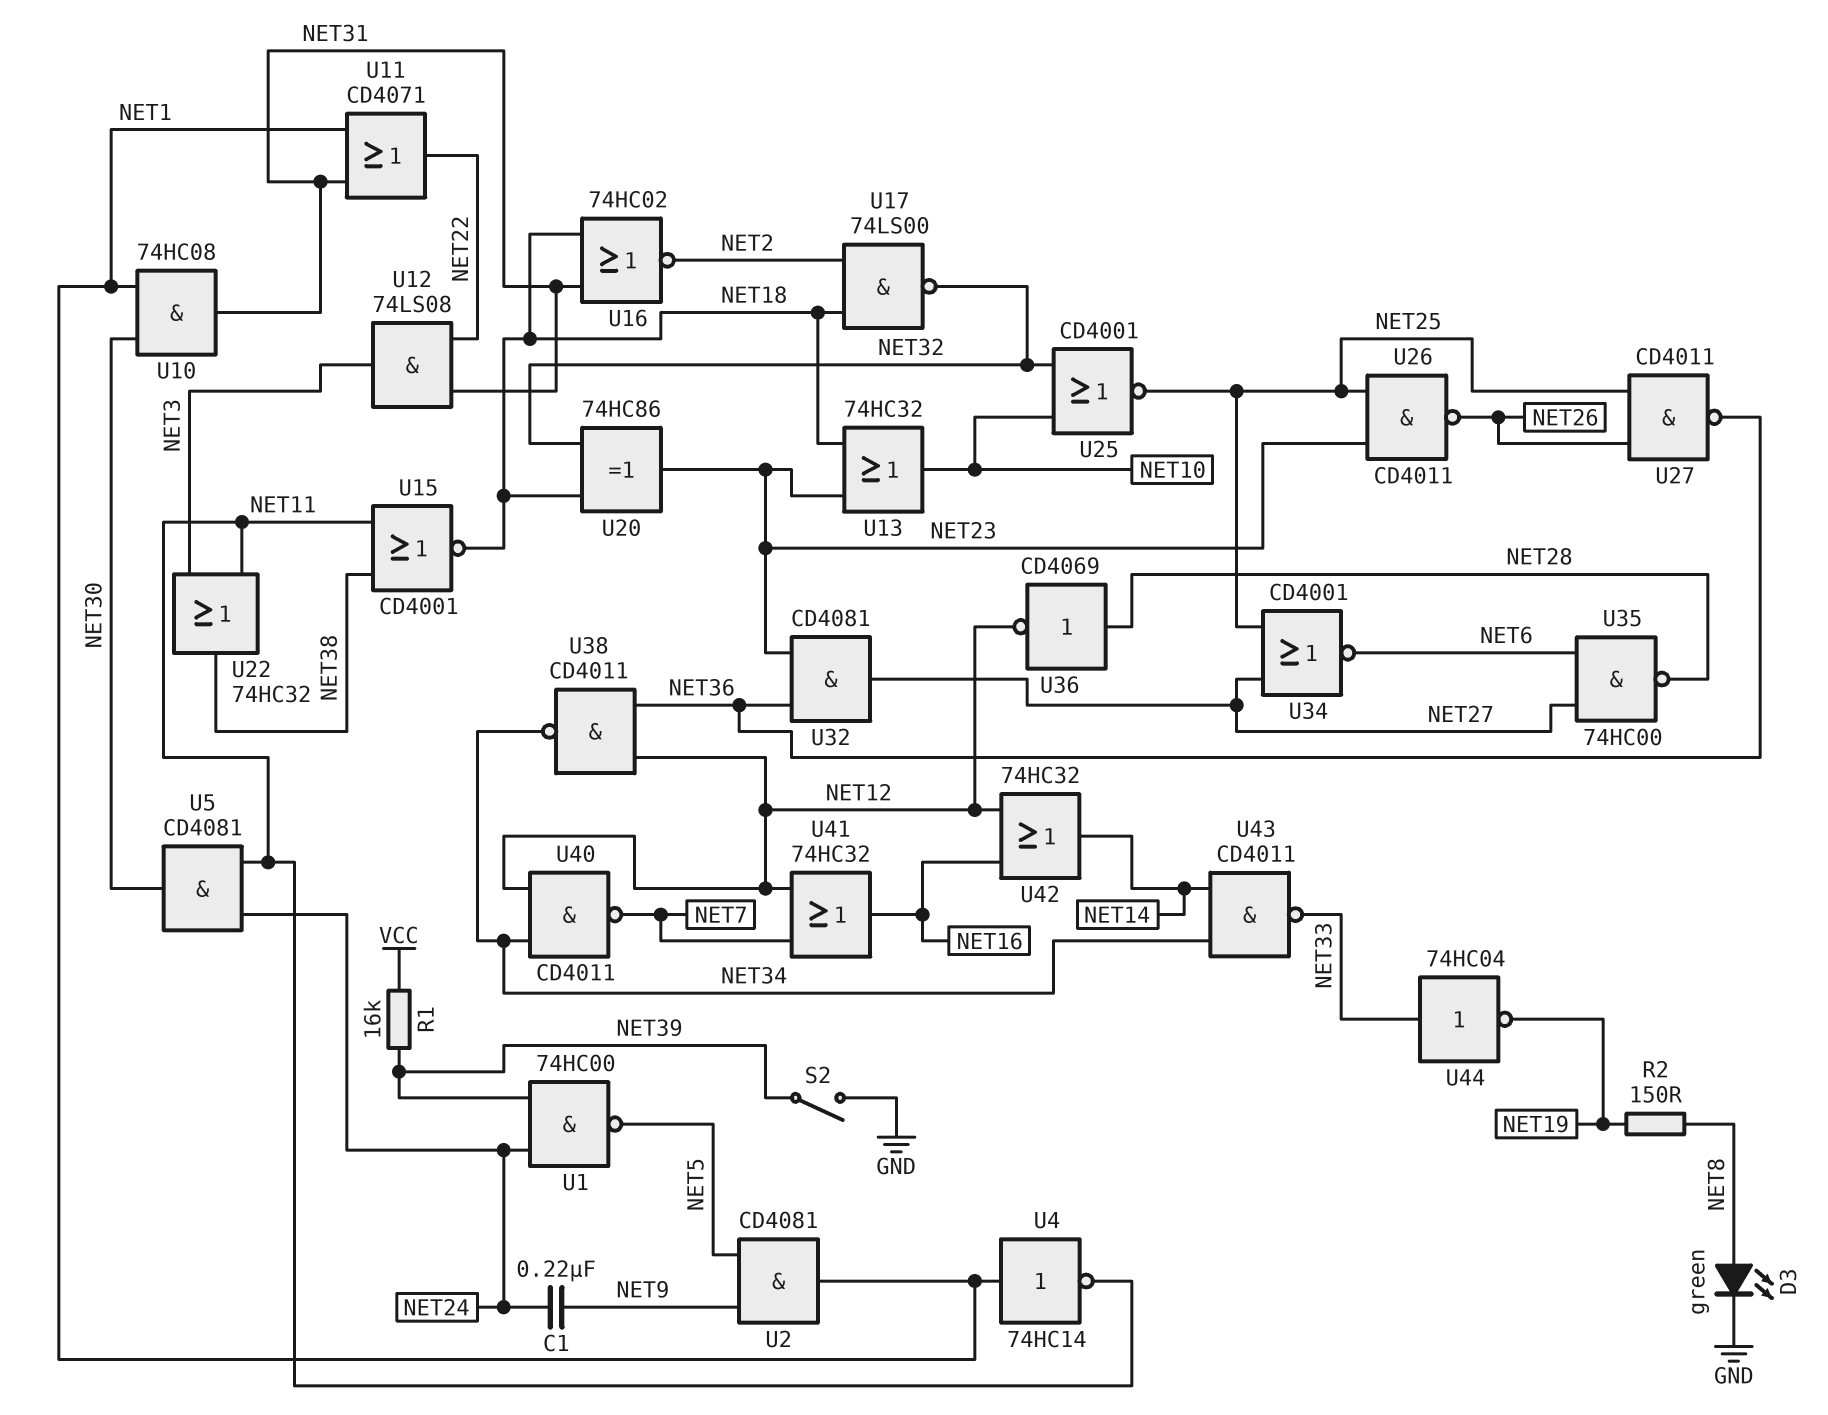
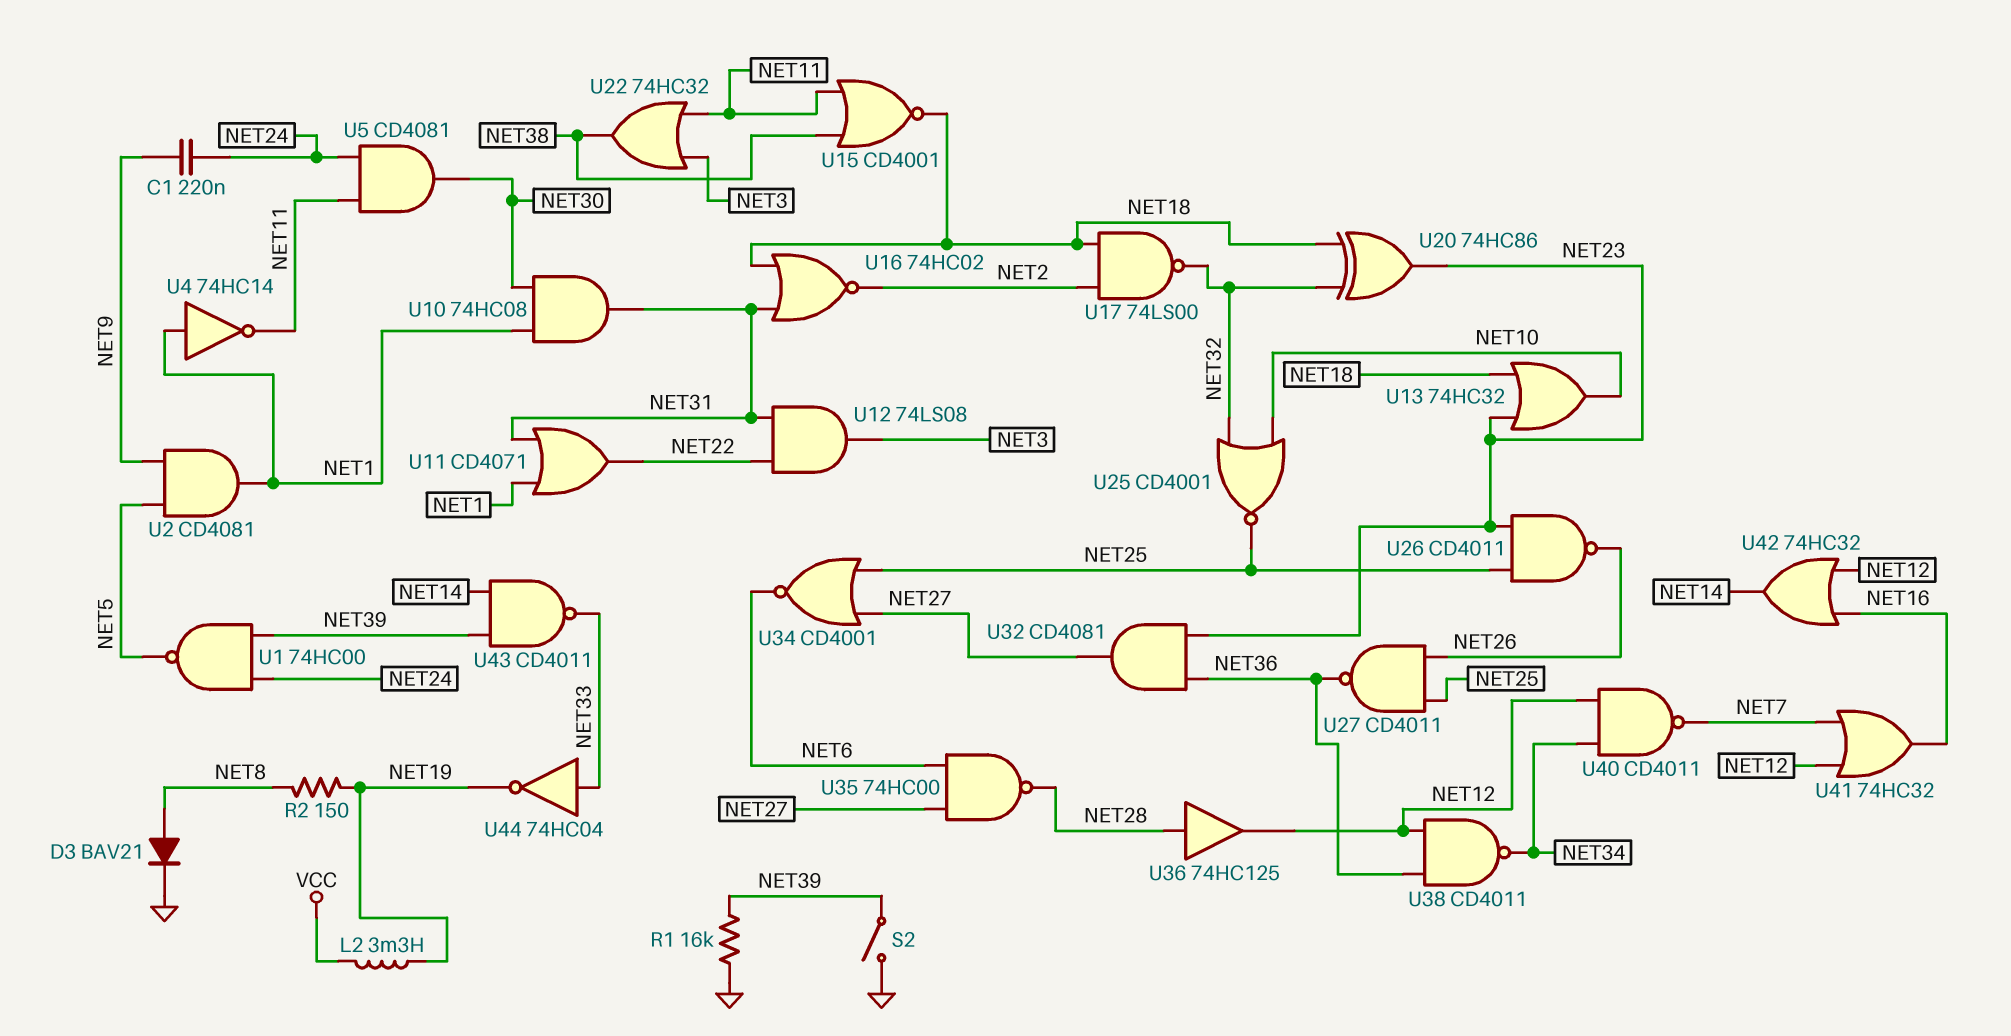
D3: LED green (A NET8, K GND) -> diode BAV21 (A NET8, K GND)
L2: none -> 3.3mH (NET19, VCC)
R1: 16k (NET39, VCC) -> 16k (GND, NET39)
U36: NOT CD4069 (in NET28, out NET12) -> buffer 74HC125 (in NET28, out NET12)
U43: NAND CD4011 (in NET14, in NET34, out NET33) -> NAND CD4011 (in NET14, in NET39, out NET33)

